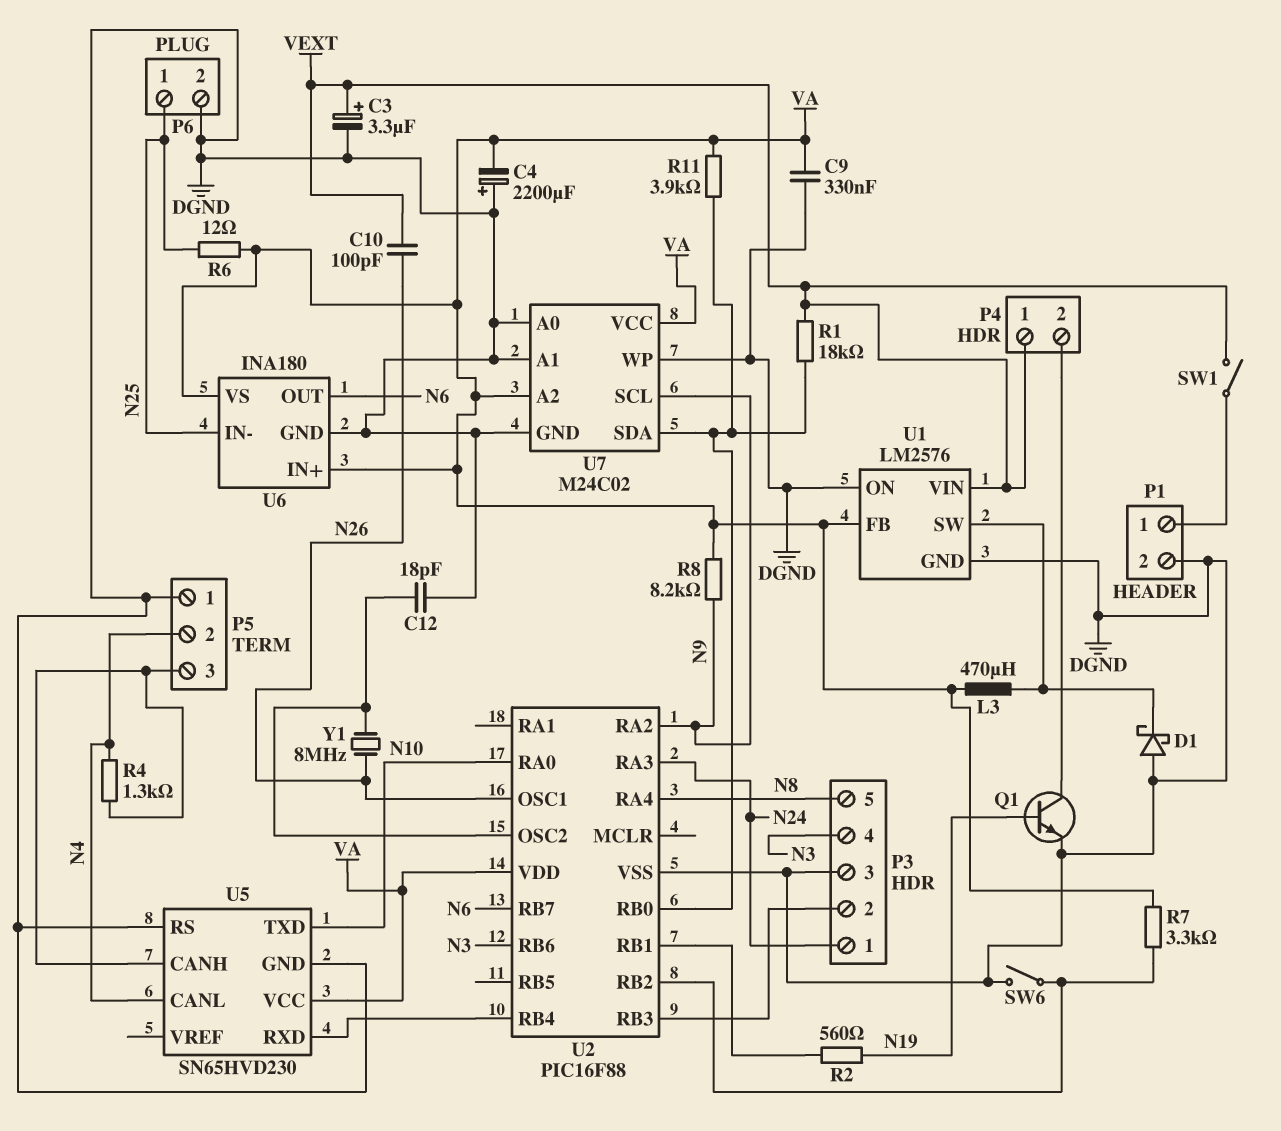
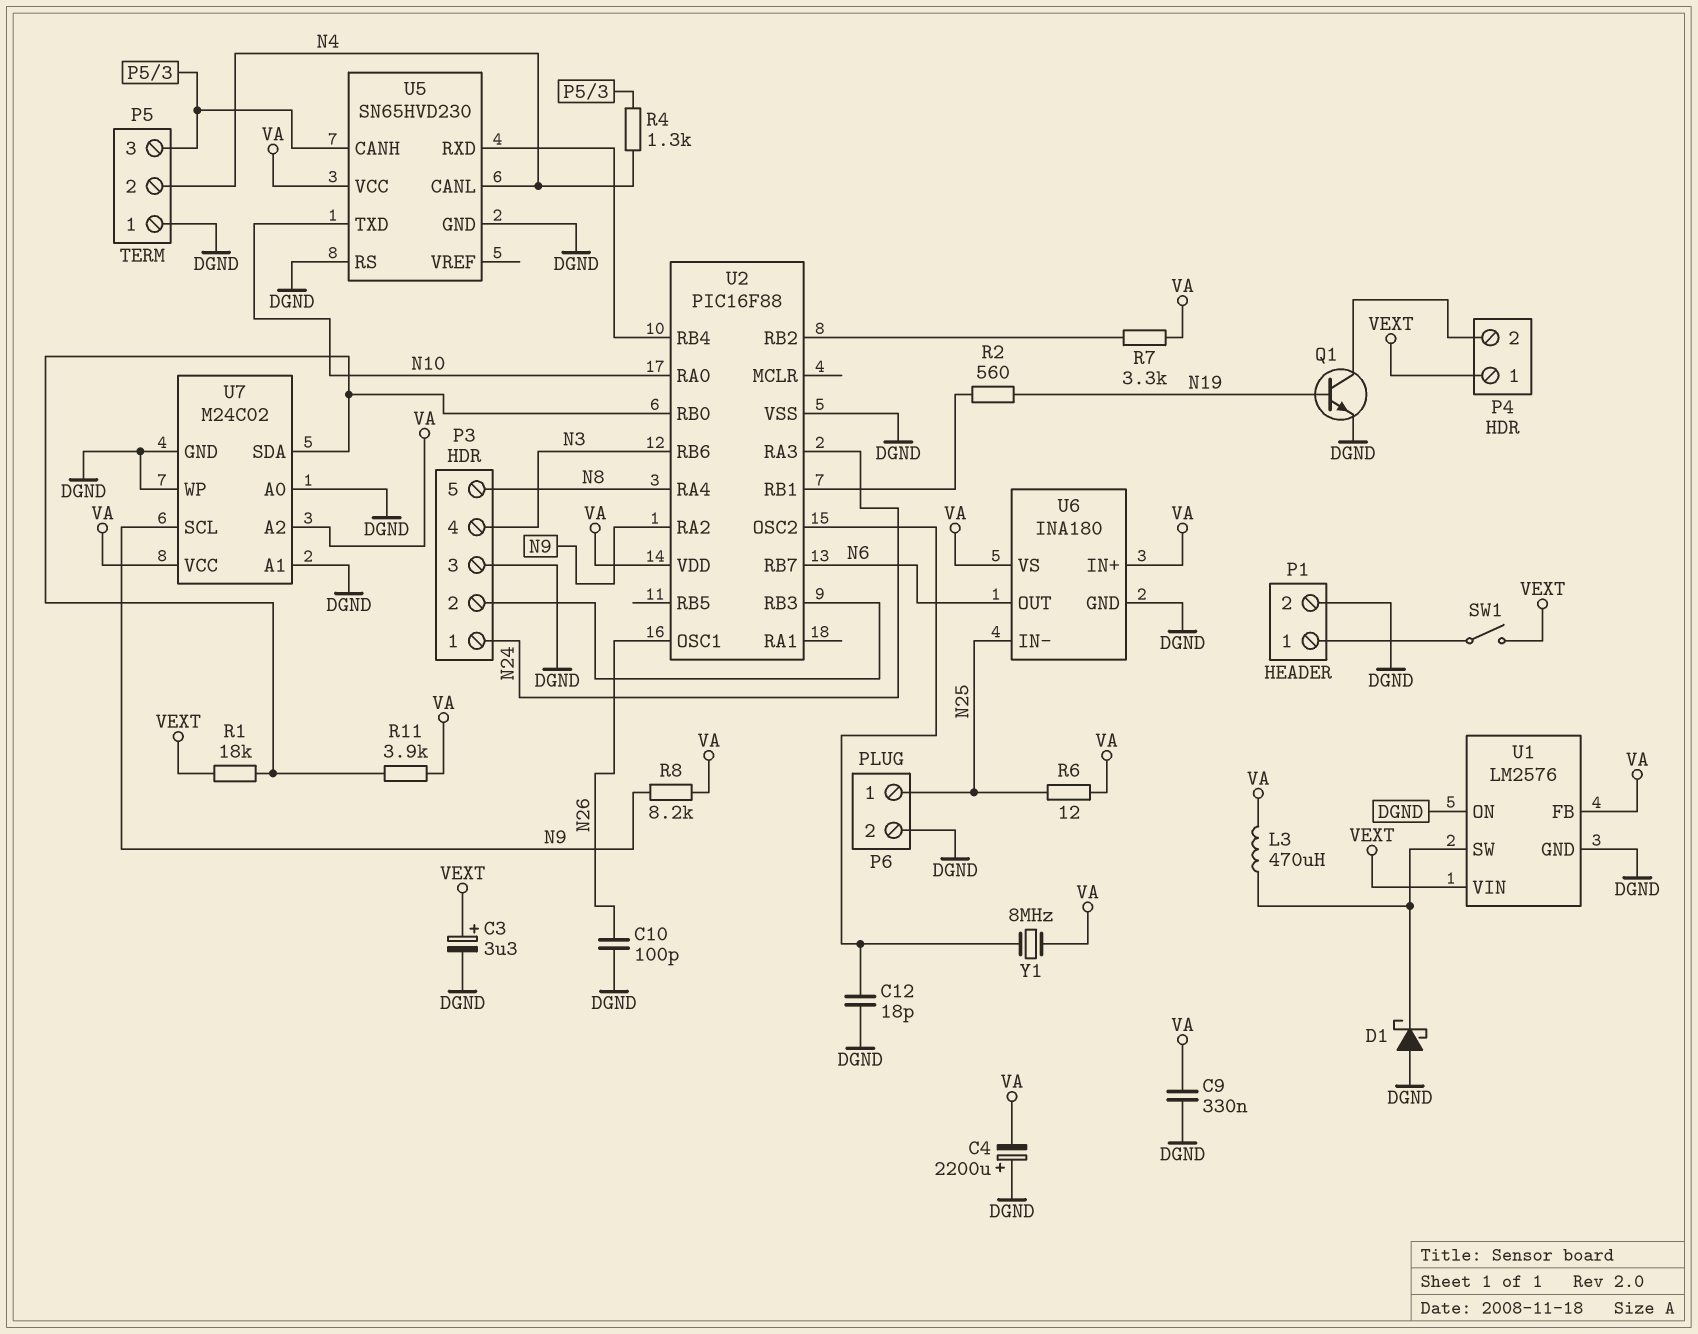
C10: 100pF (N26, VEXT) -> 100pF (DGND, N26)
SW6: switch (DGND, U2/RB2) -> none
Y1: 8MHz (N26, U2/OSC2) -> 8MHz (U2/OSC2, VA)

